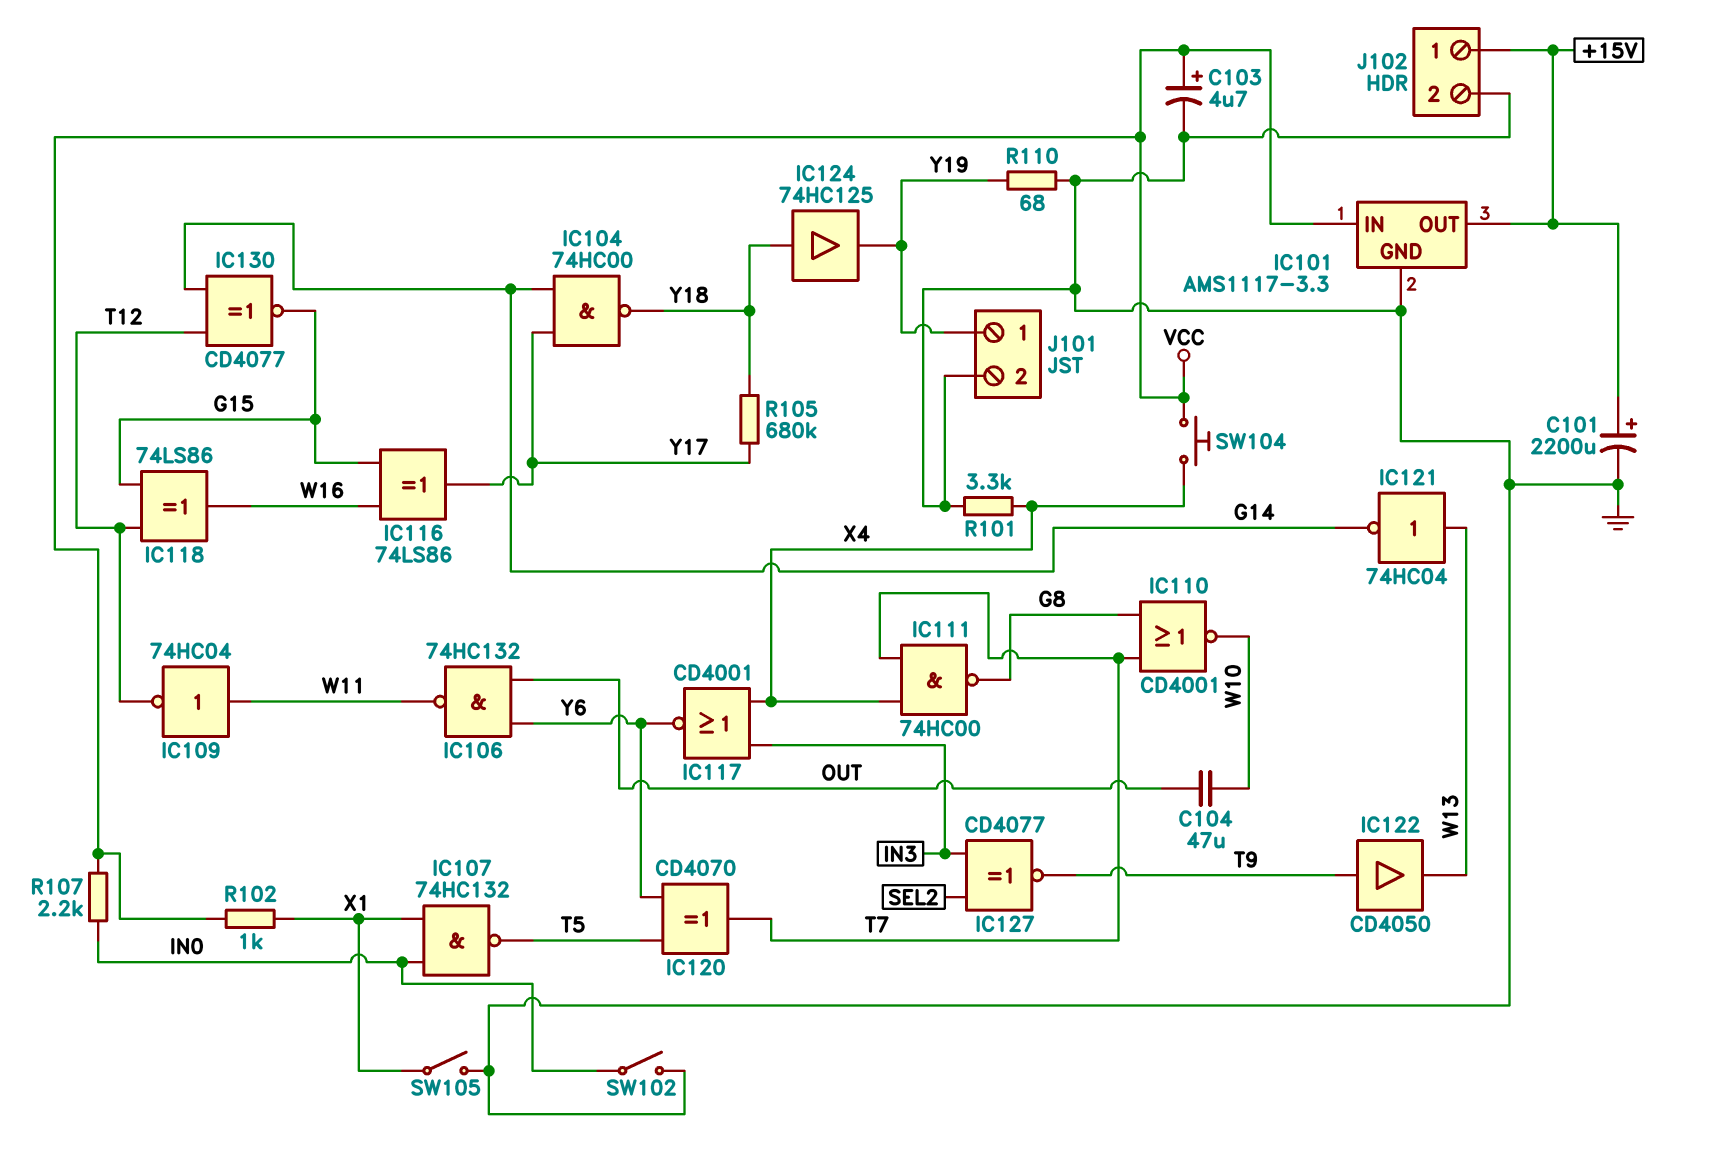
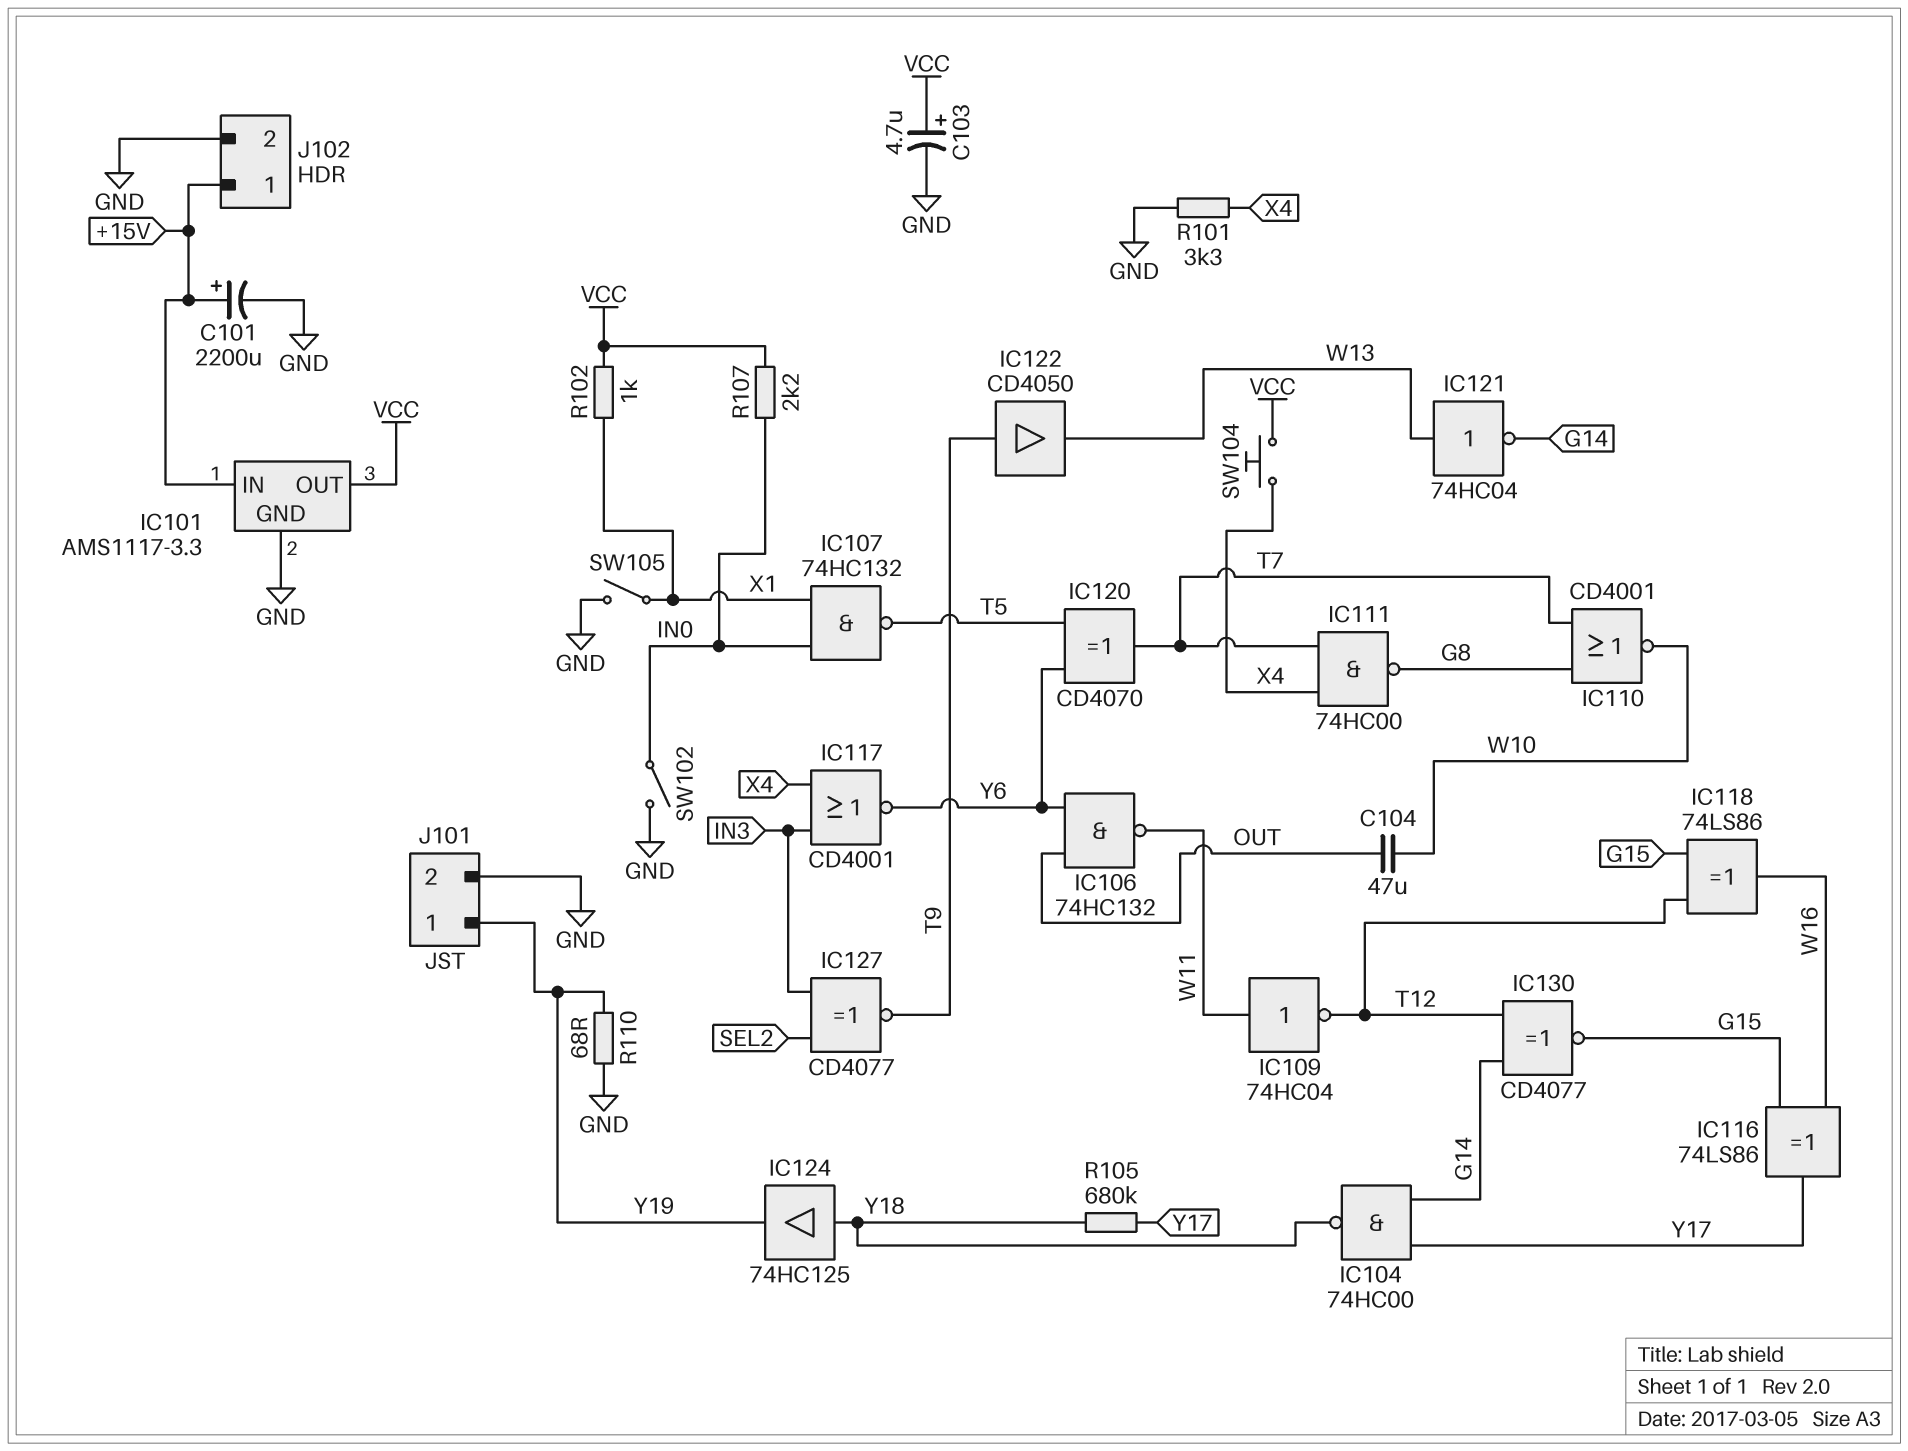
IC101 pin IN: VCC -> +15V
IC101 pin OUT: +15V -> VCC

